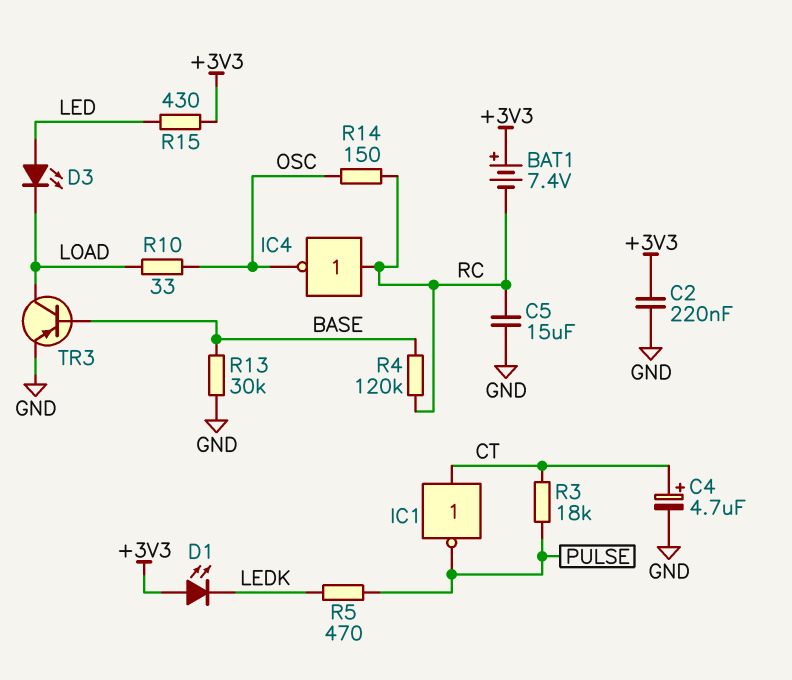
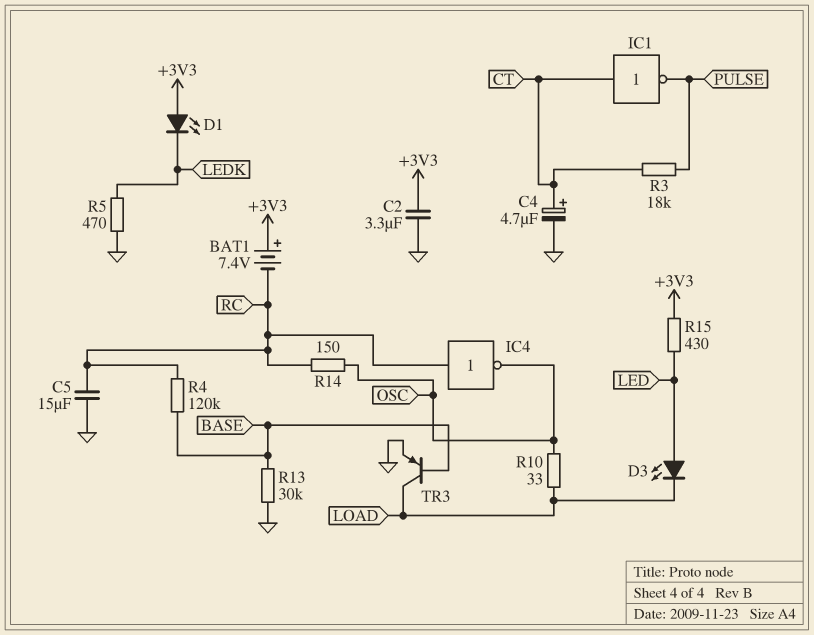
C2: 220nF (+3V3, GND) -> 3.3uF (+3V3, GND)
R5: 470 (LEDK, PULSE) -> 470 (GND, LEDK)

